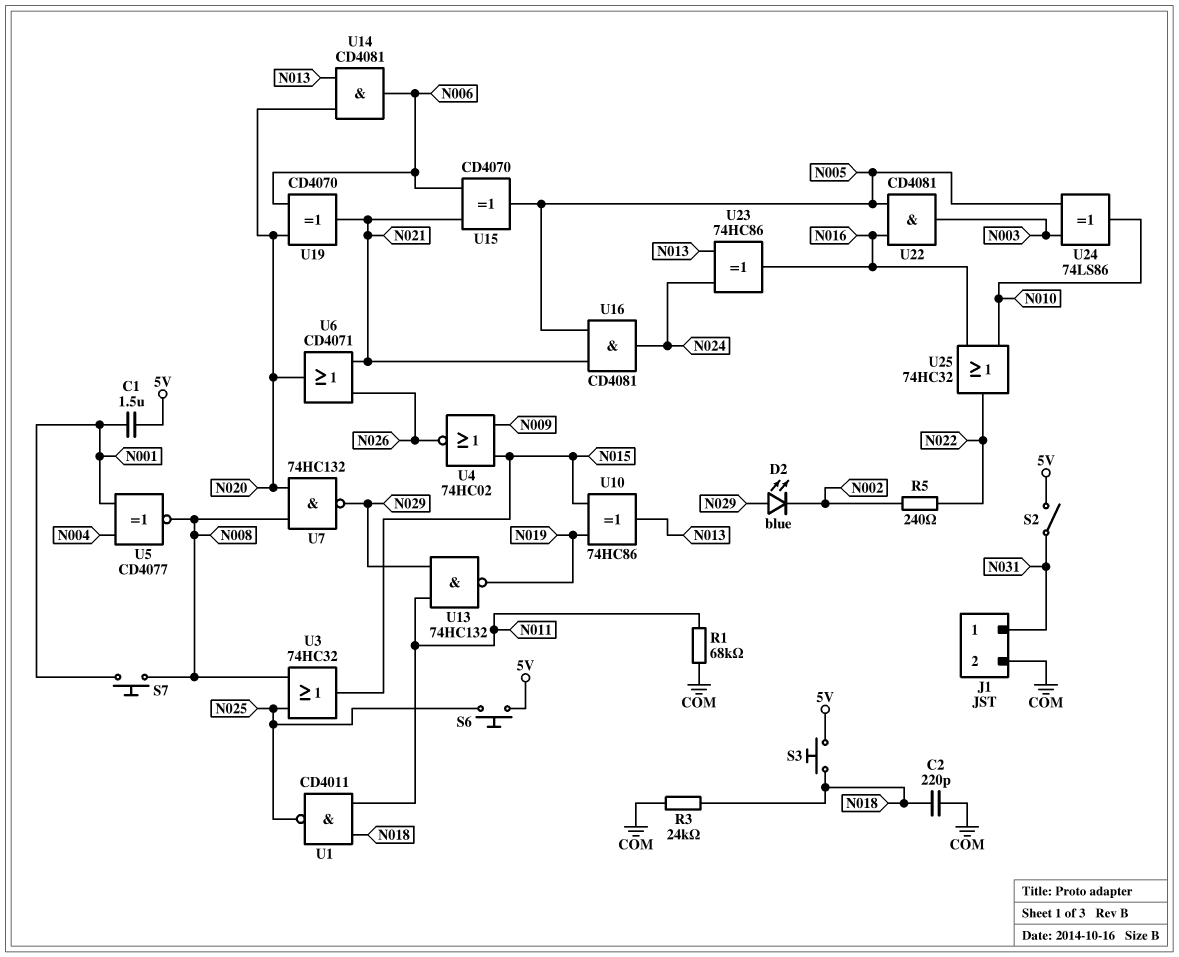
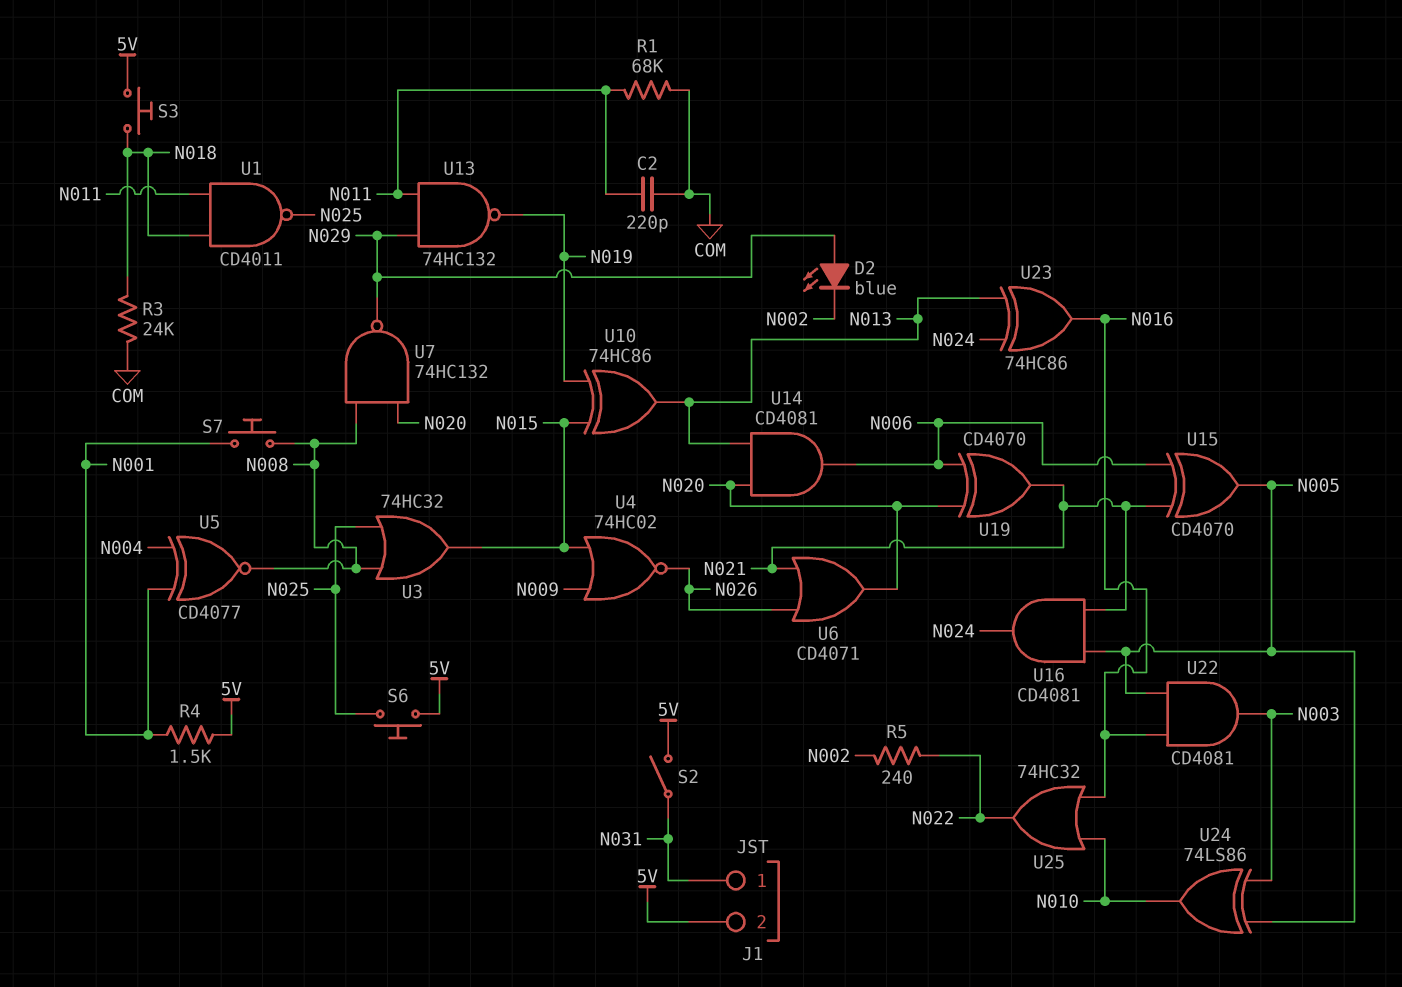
C1: 1.5uF (5V, N001) -> none
C2: 220pF (COM, N018) -> 220pF (COM, N011)
J1 pin 2: COM -> 5V
R4: none -> 1.5k (5V, N001)

